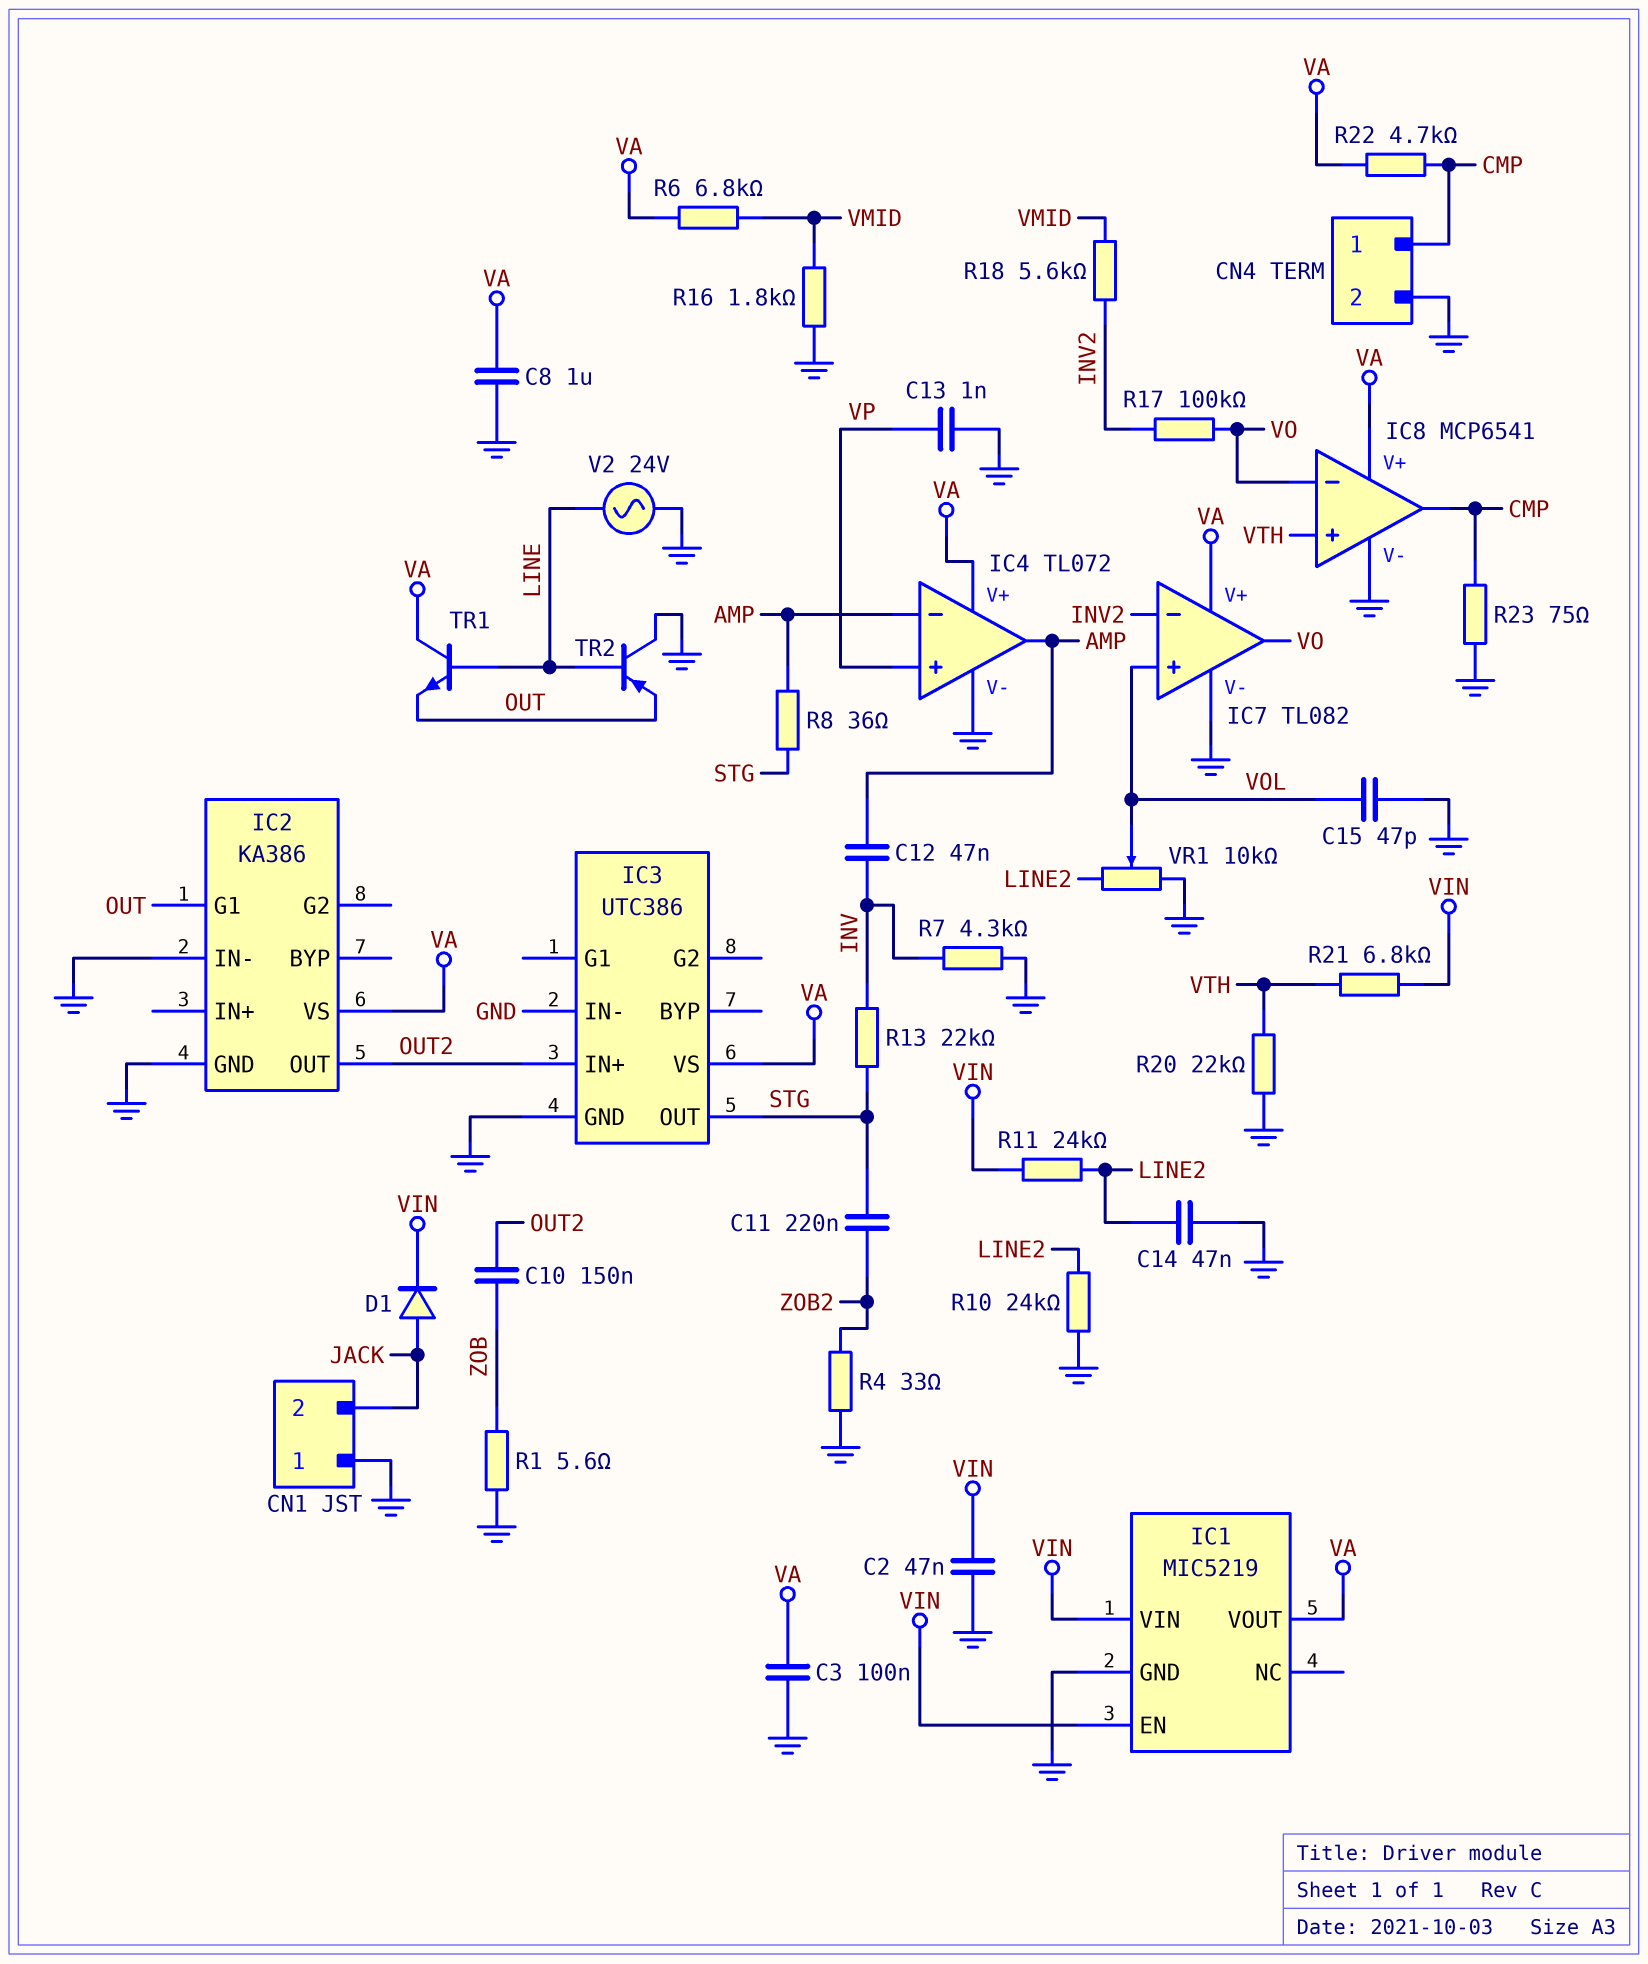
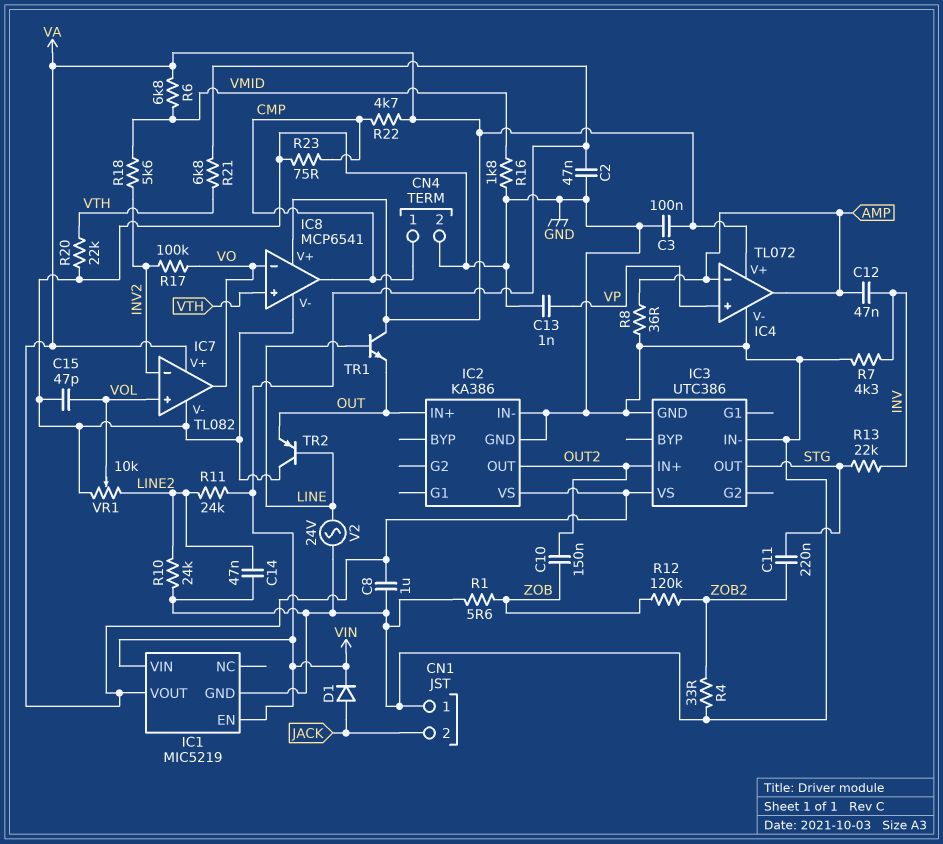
IC2 pin G1: OUT -> none
IC2 pin IN+: none -> OUT
R8: 36 (AMP, STG) -> 36 (AMP, GND)
R12: none -> 120k (ZOB, ZOB2)

